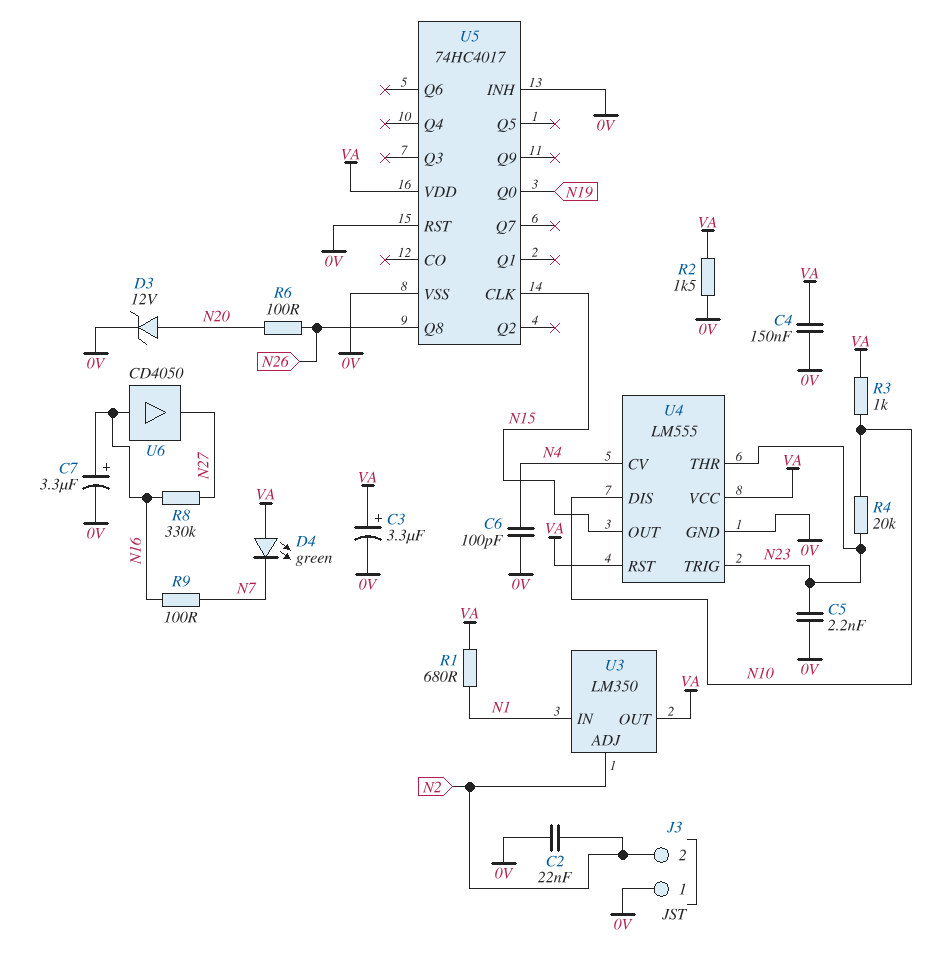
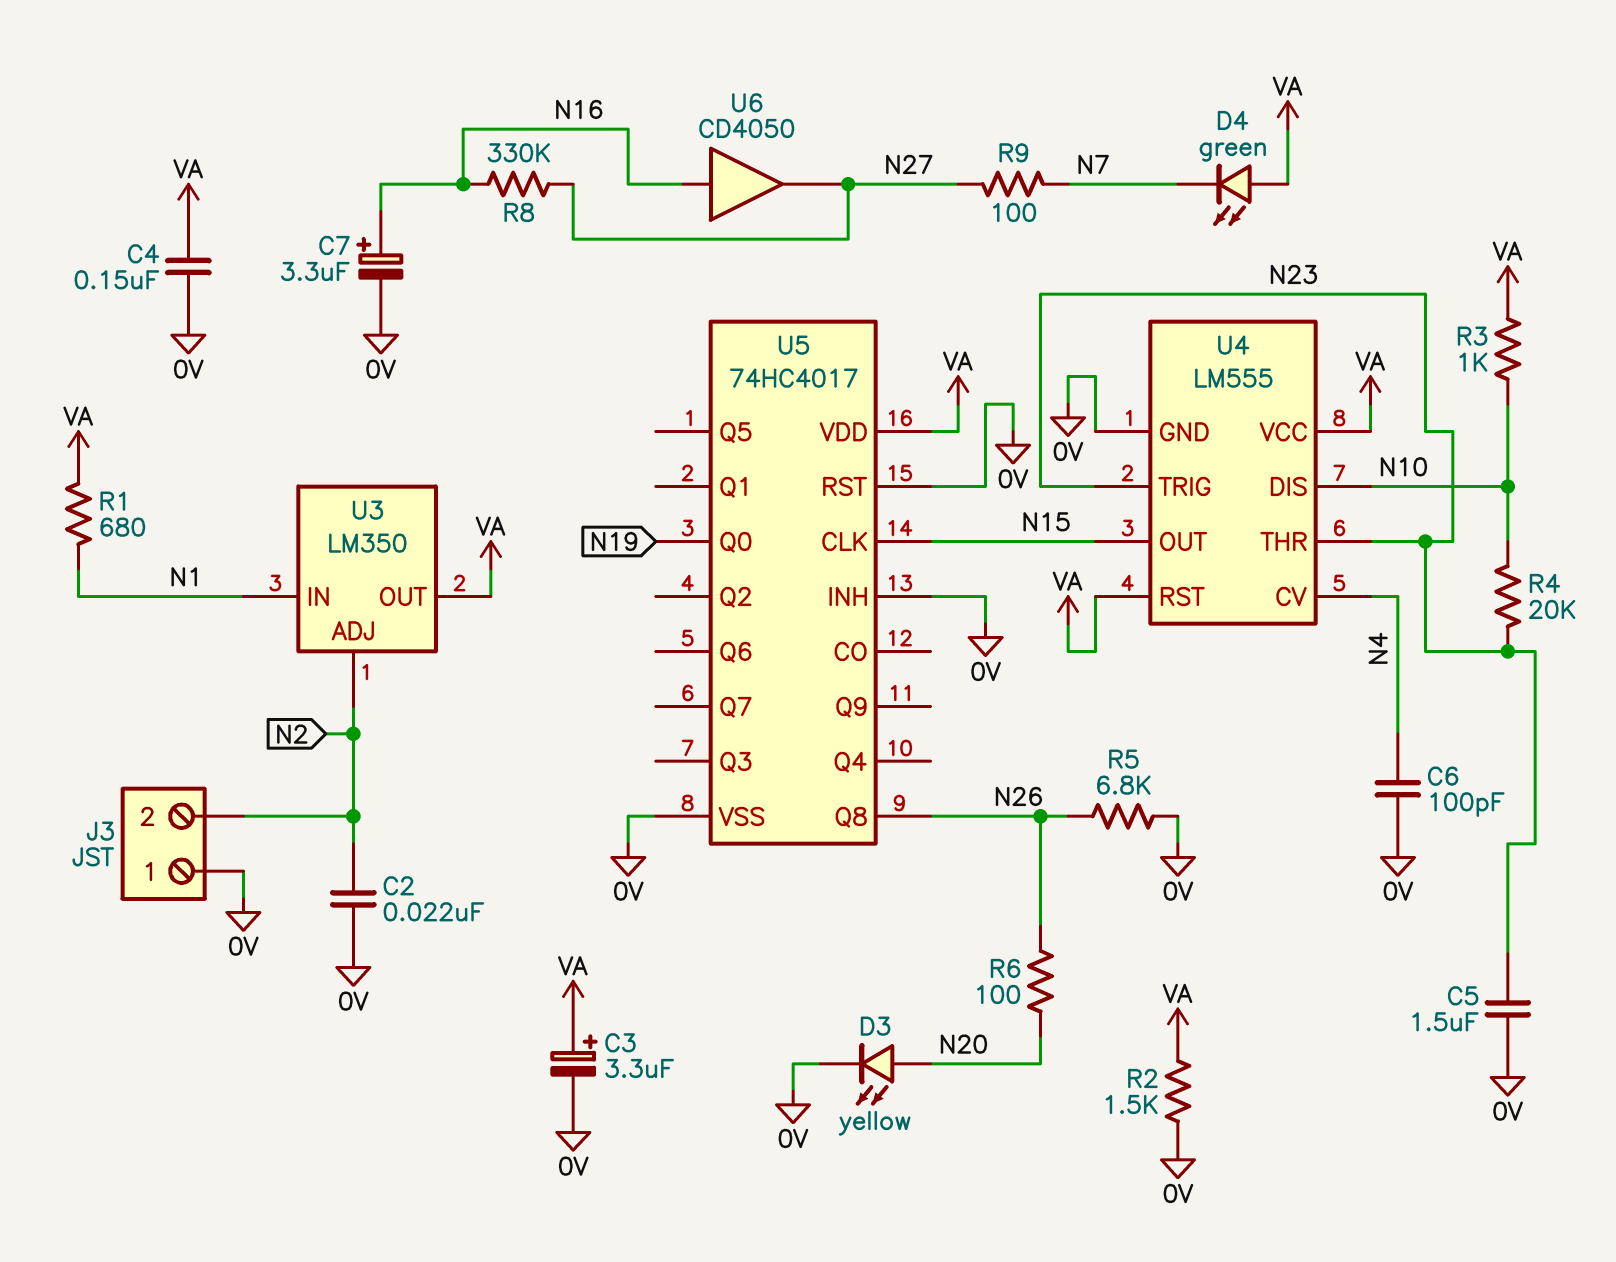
C5: 2.2nF (0V, N23) -> 1.5uF (0V, N23)
D3: zener 12V (A N20, K 0V) -> LED yellow (A N20, K 0V)
R5: none -> 6.8k (0V, N26)
R9: 100 (N7, N16) -> 100 (N7, N27)

